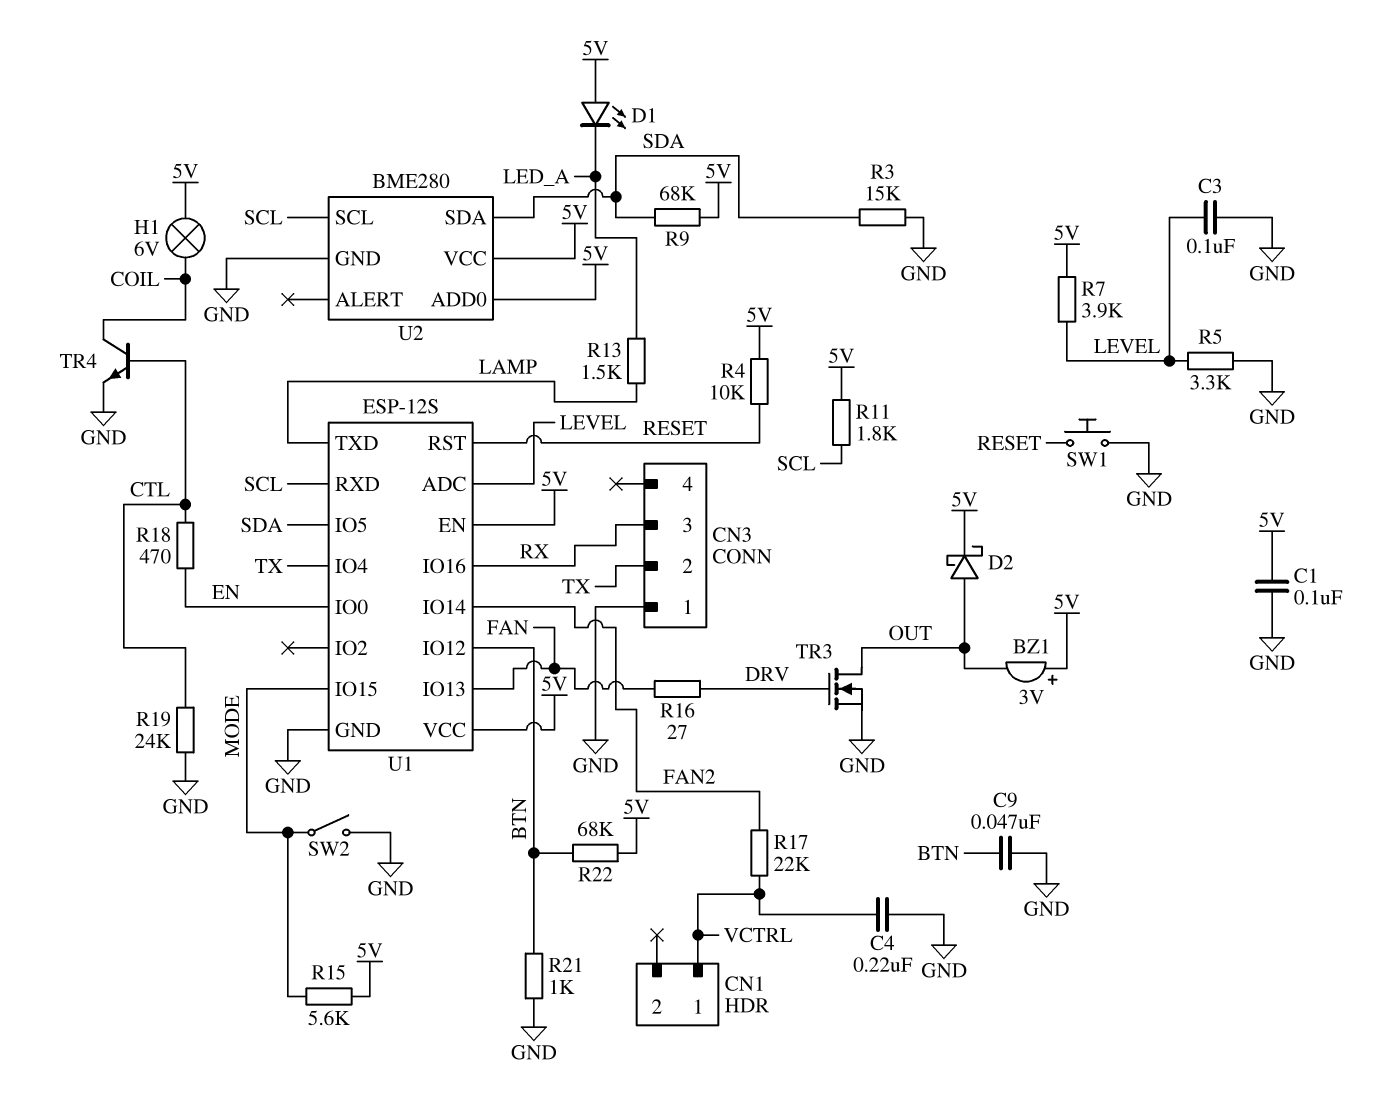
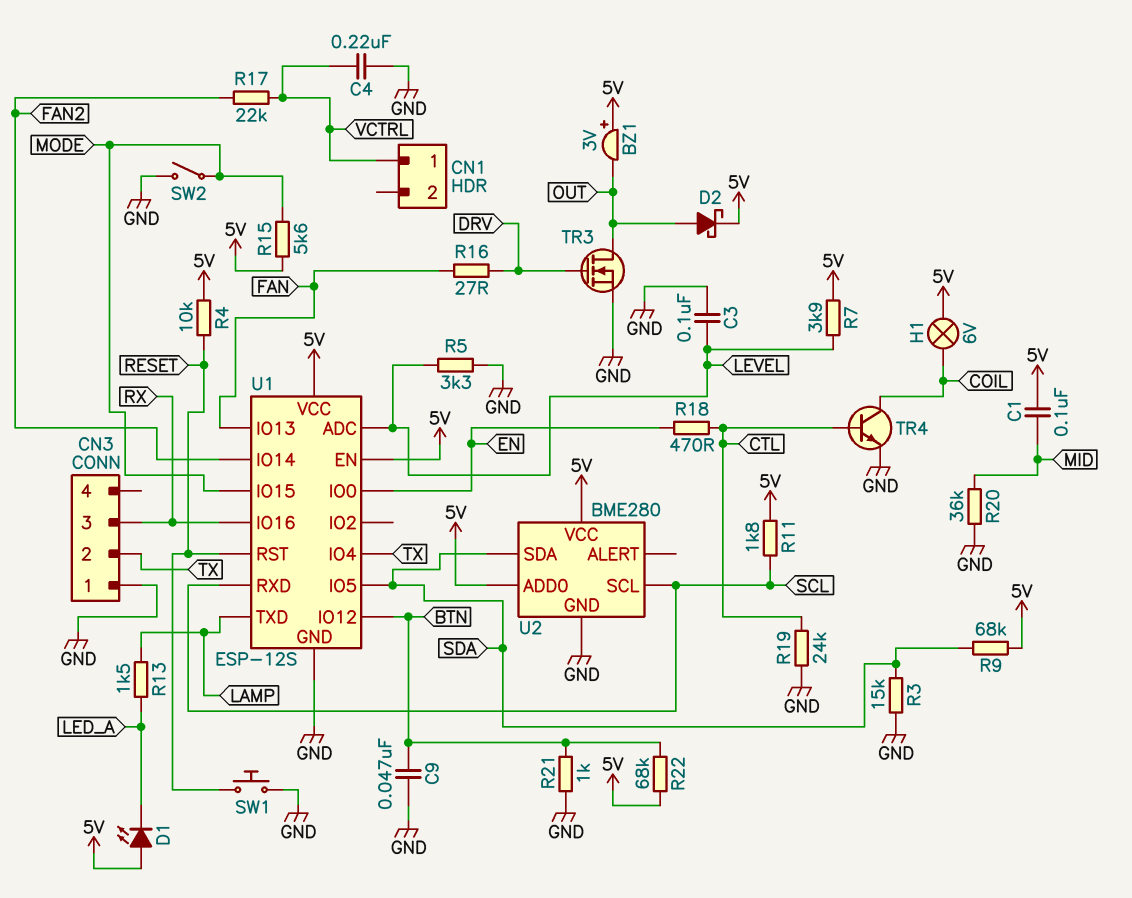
C1: 100nF (5V, GND) -> 100nF (5V, MID)
R20: none -> 36k (GND, MID)

